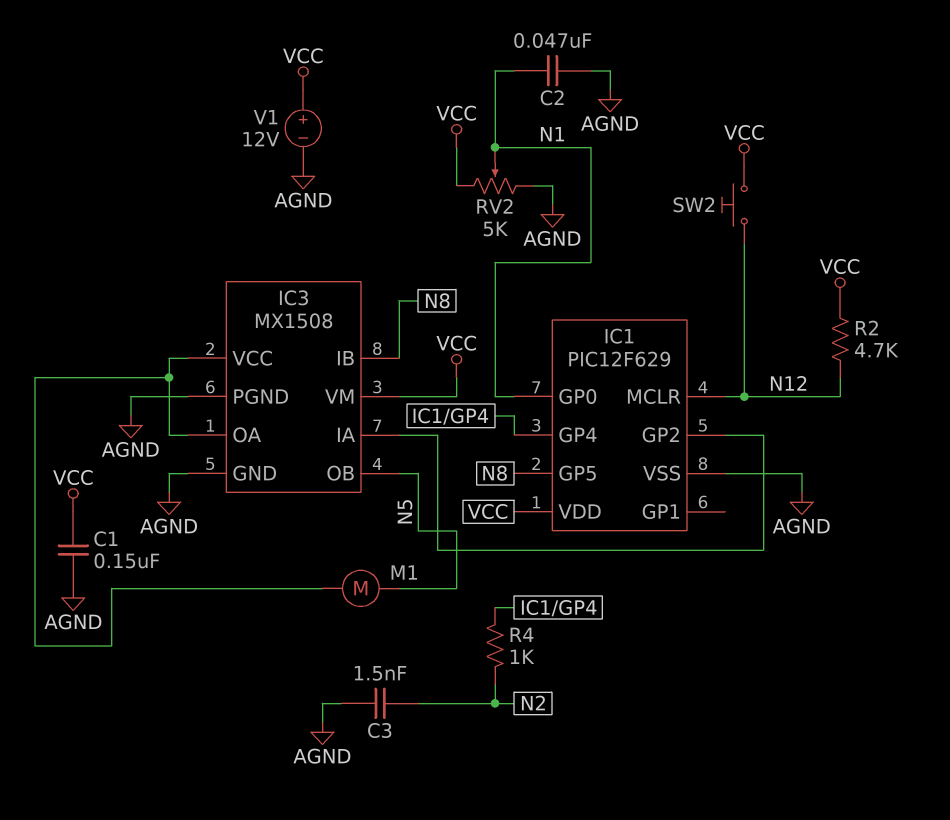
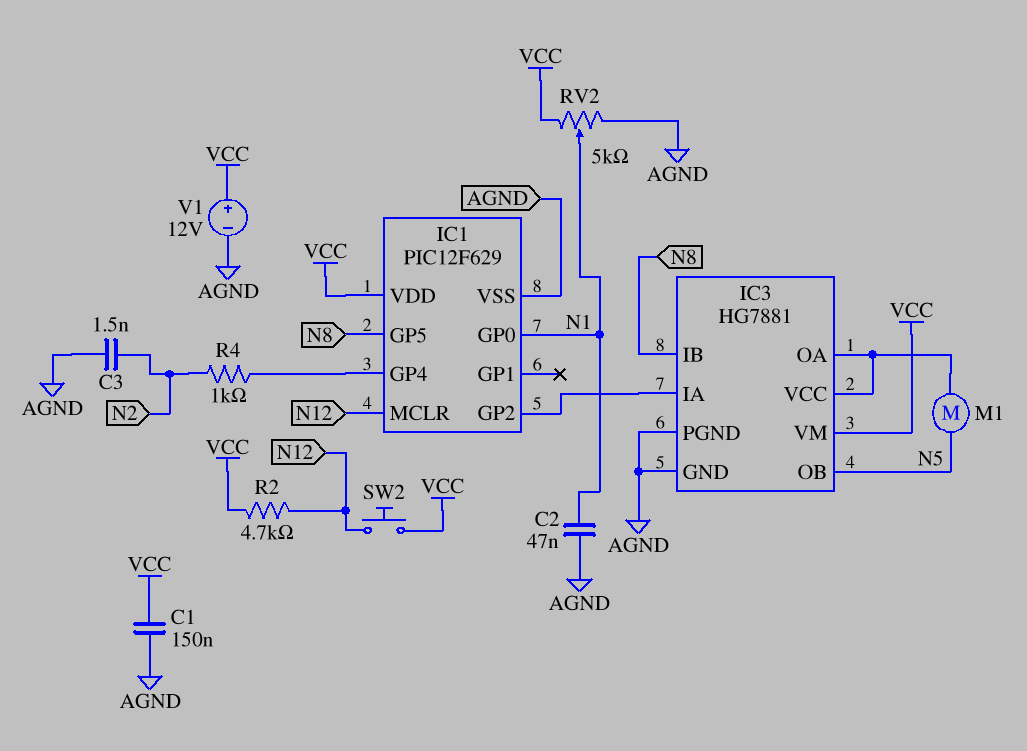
IC3: MX1508 -> HG7881

